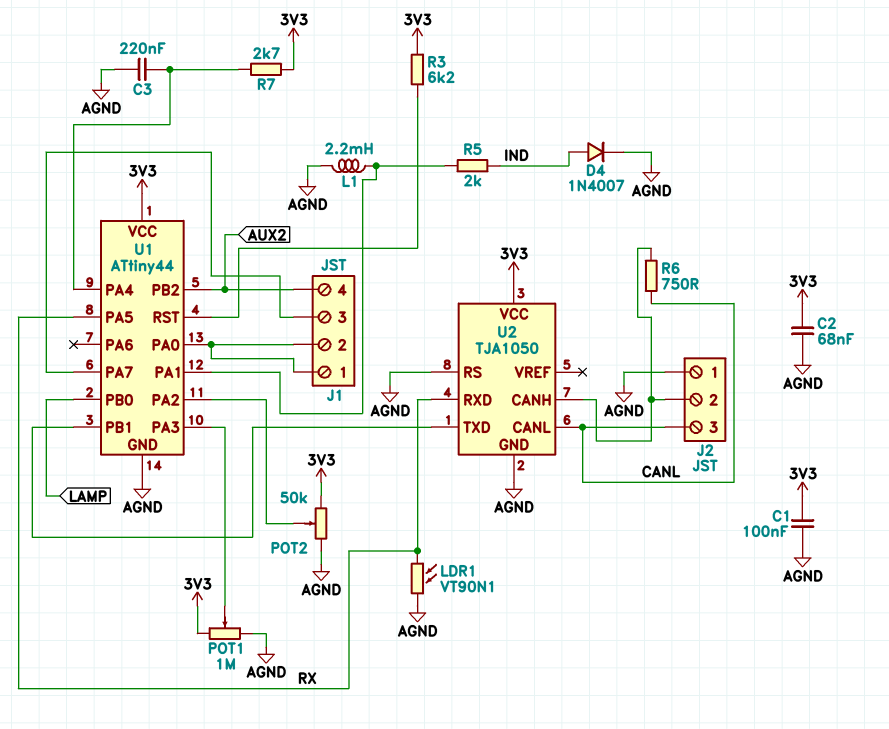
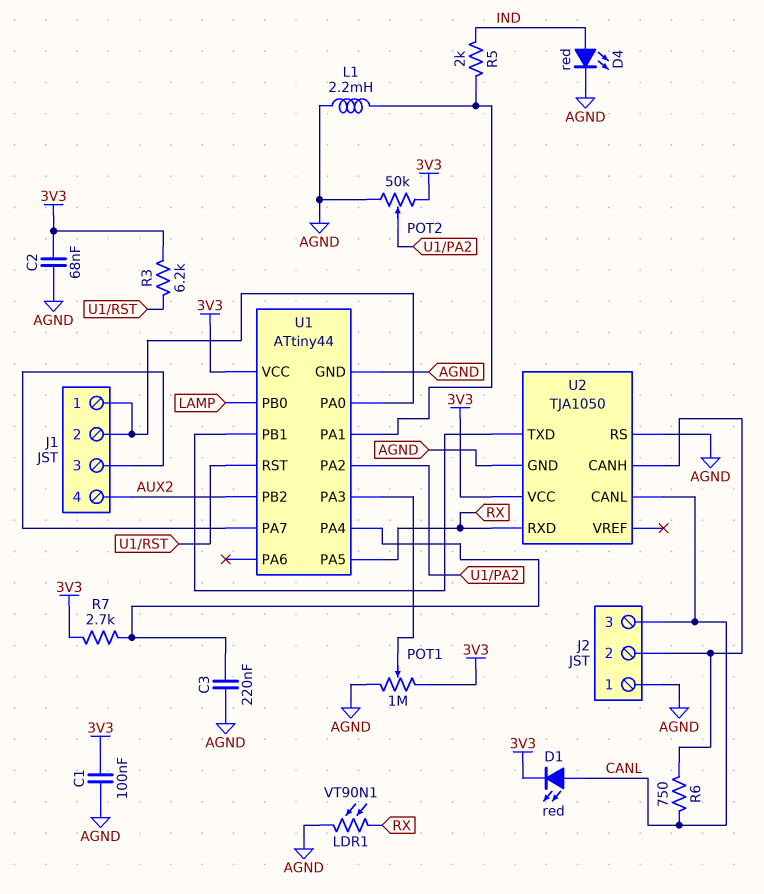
D1: none -> LED red (A CANL, K 3V3)
D4: diode 1N4007 (A IND, K AGND) -> LED red (A IND, K AGND)

